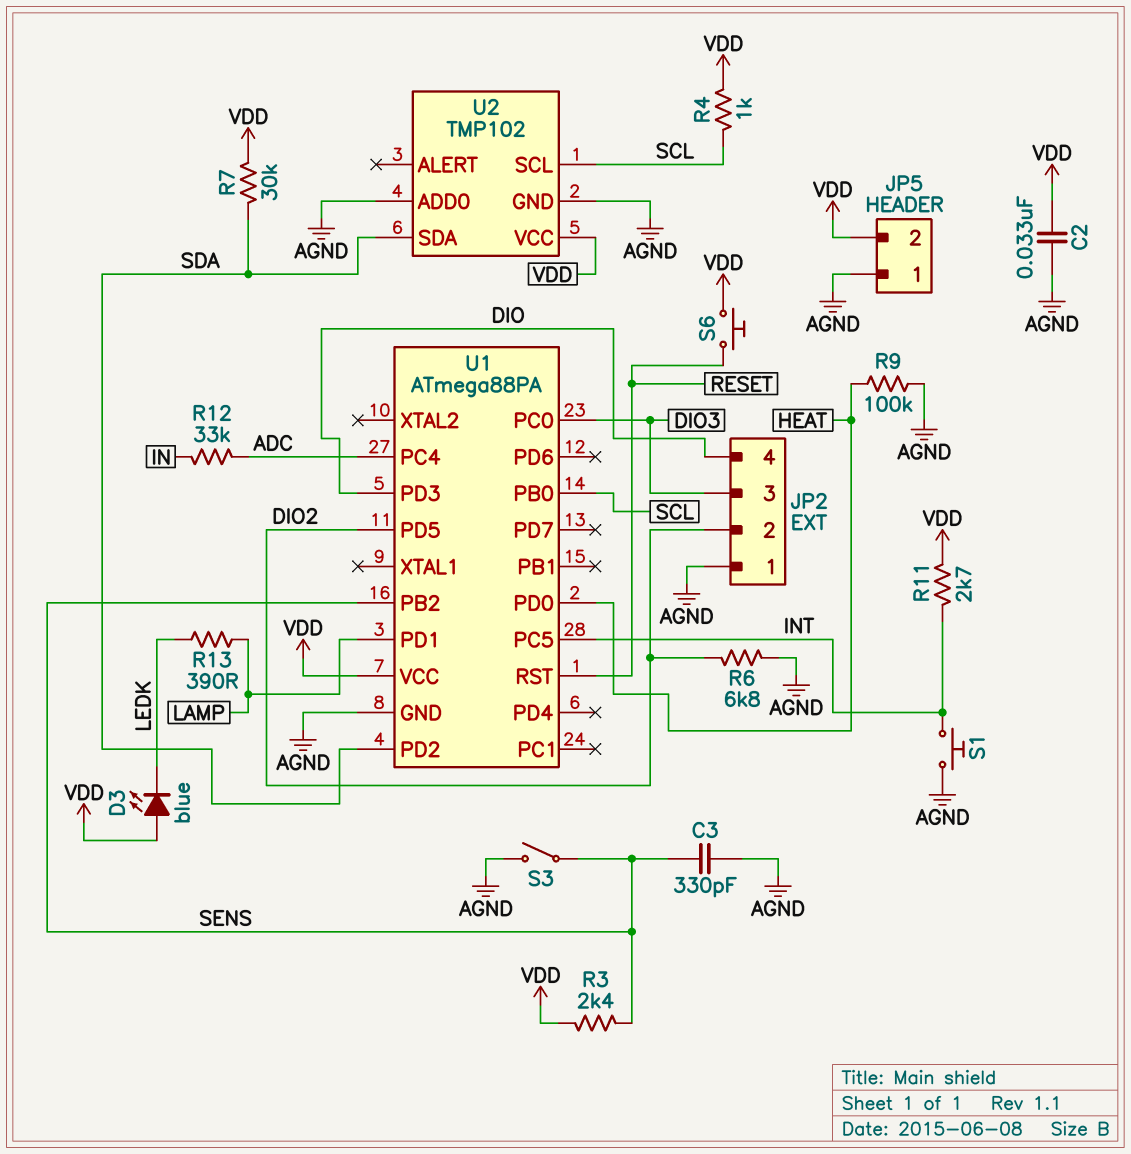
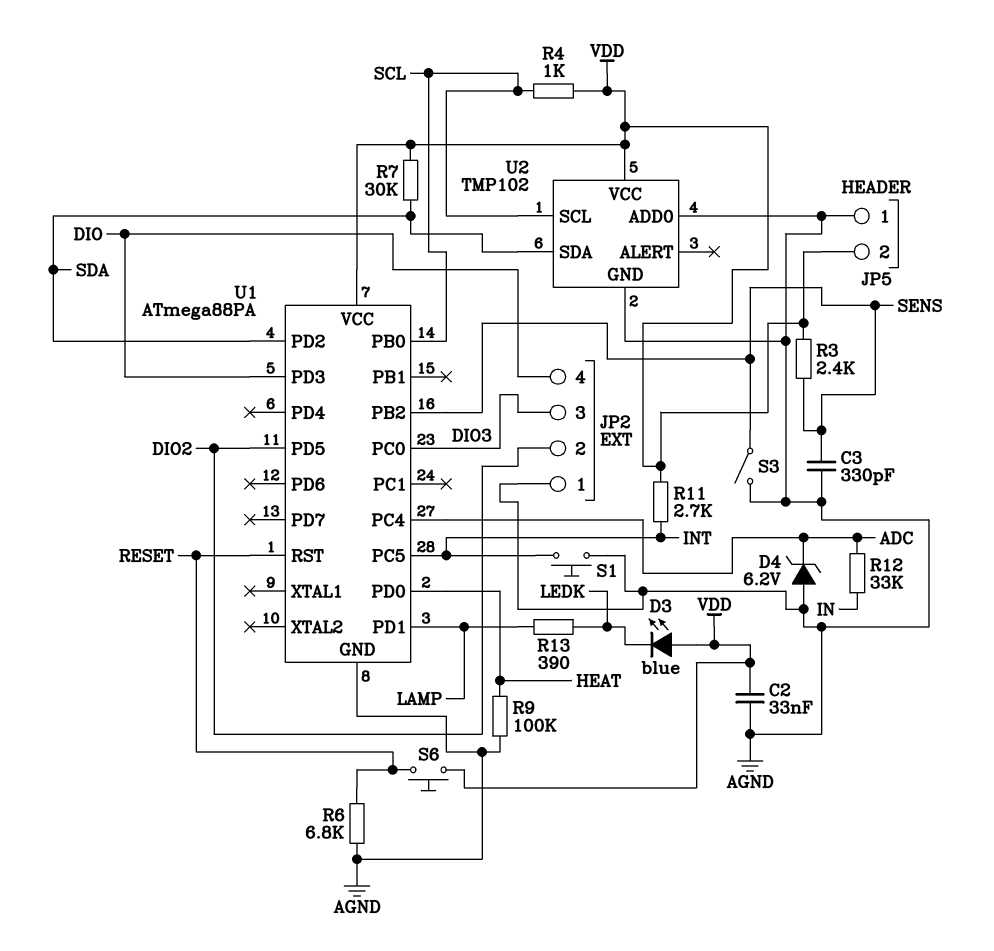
D4: none -> zener 6.2V (A AGND, K ADC)
R6: 6.8k (AGND, DIO2) -> 6.8k (AGND, RESET)

